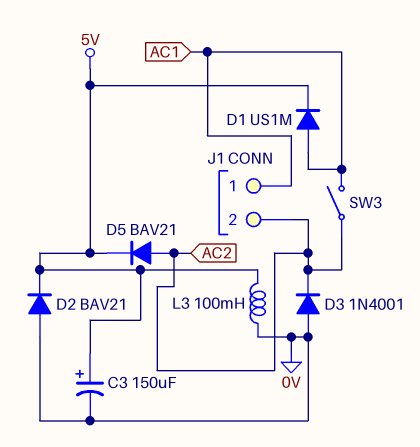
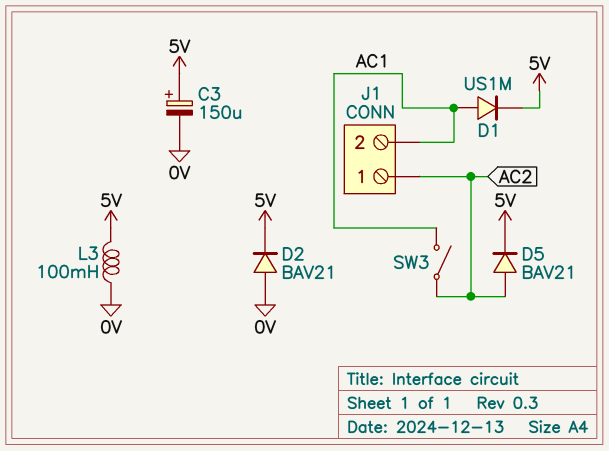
D3: diode 1N4001 (A 0V, K AC2) -> none
J1 pin 1: AC1 -> AC2
J1 pin 2: AC2 -> AC1

